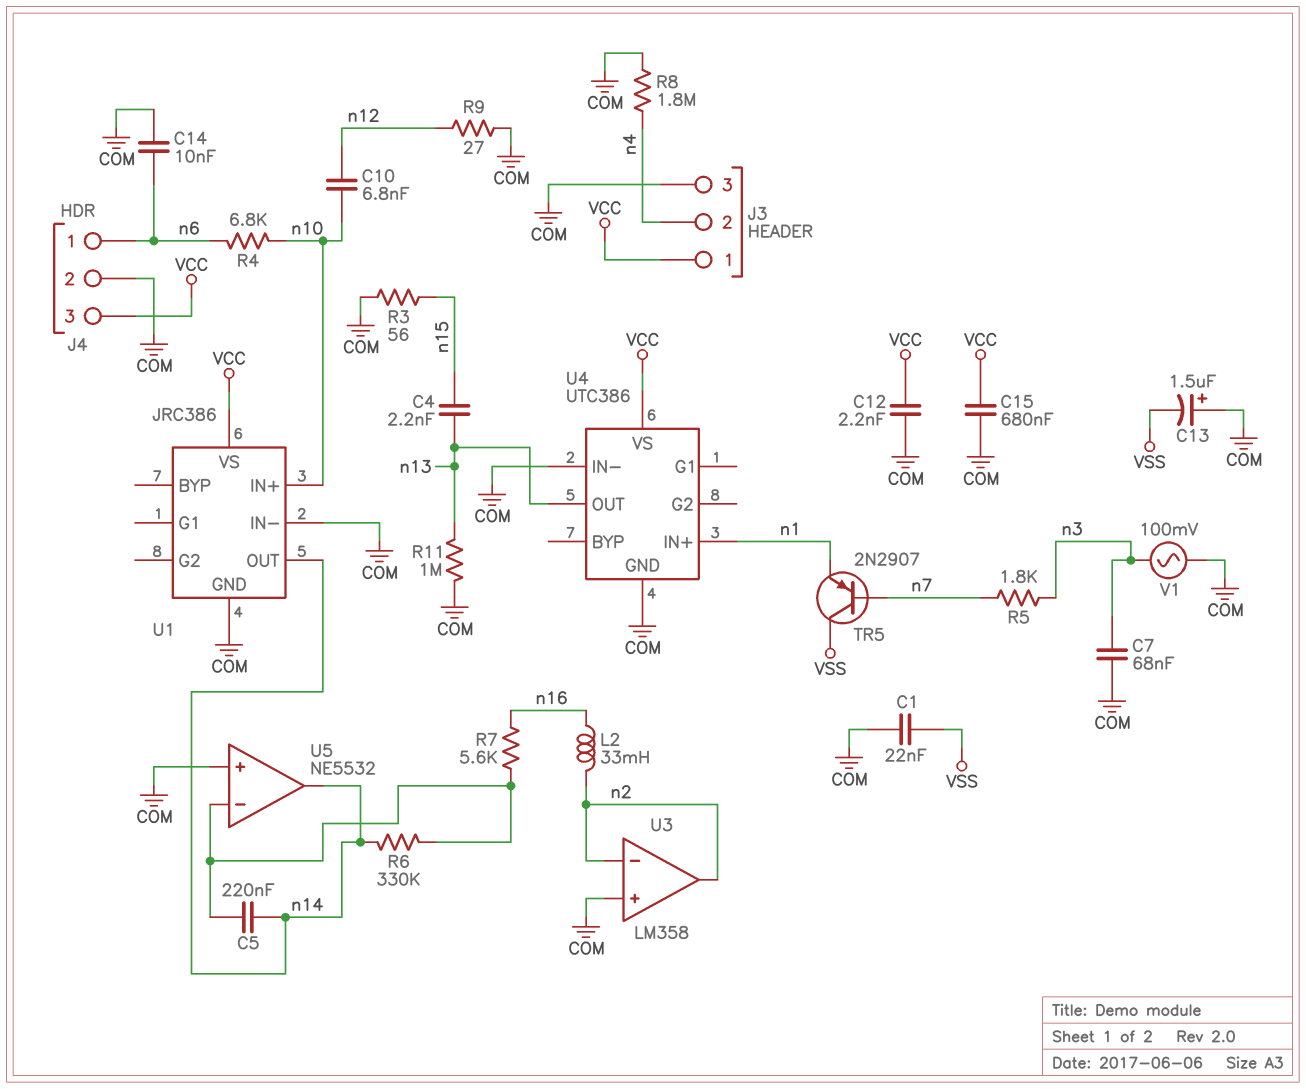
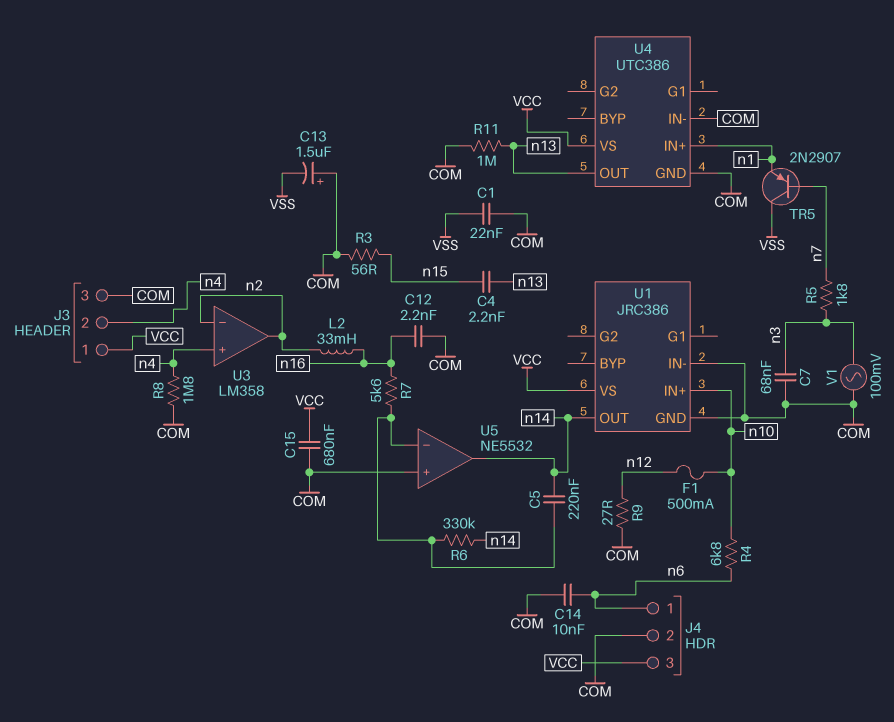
C10: 6.8nF (n10, n12) -> none
C12: 2.2nF (COM, VCC) -> 2.2nF (COM, n16)
F1: none -> 500mA (n10, n12)
U3 pin in+: COM -> n4

